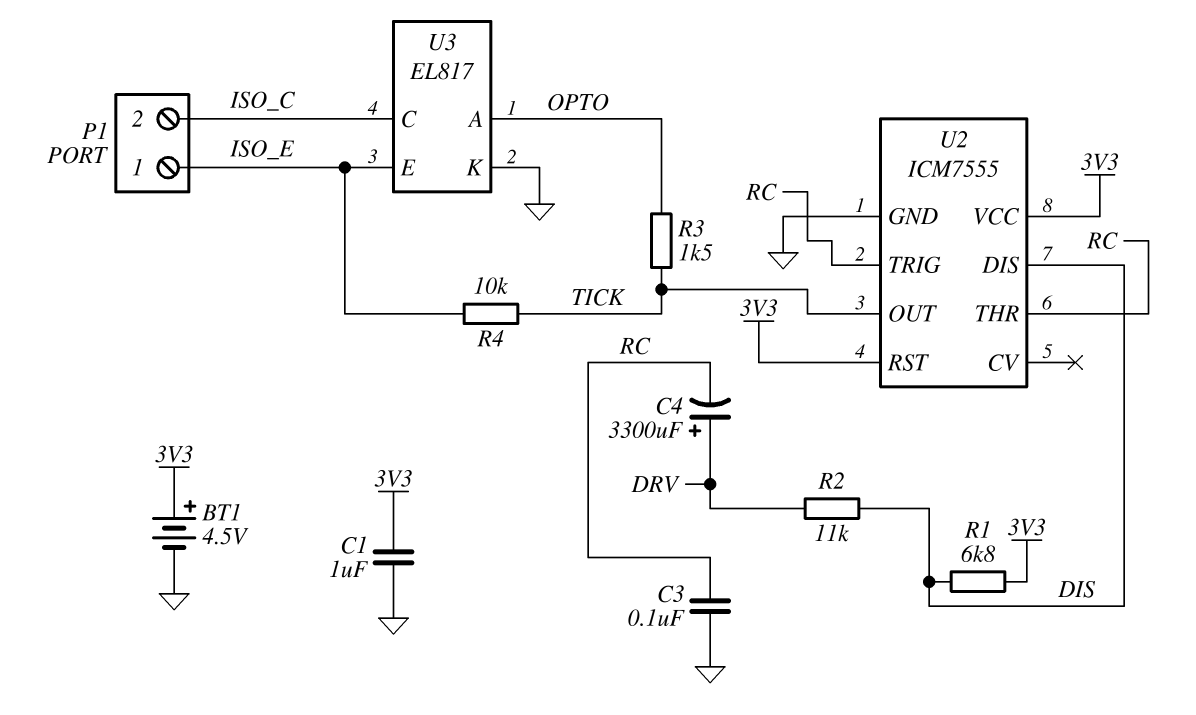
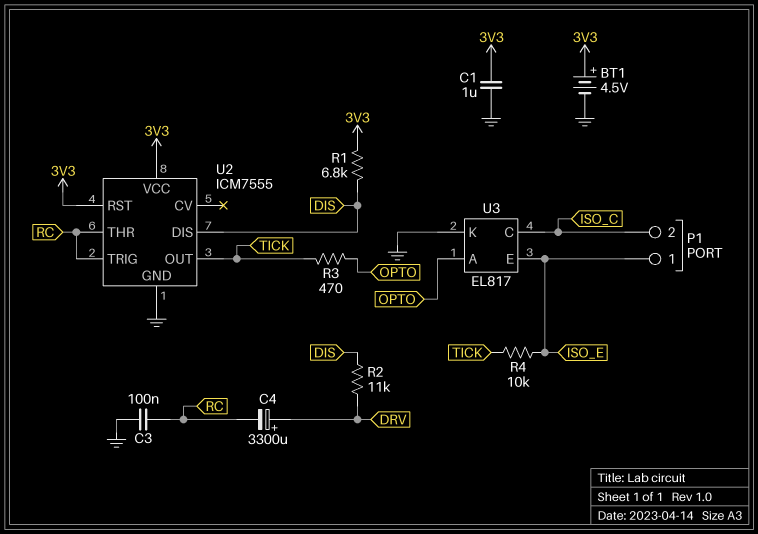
R3: 1.5k (OPTO, TICK) -> 470 (OPTO, TICK)

